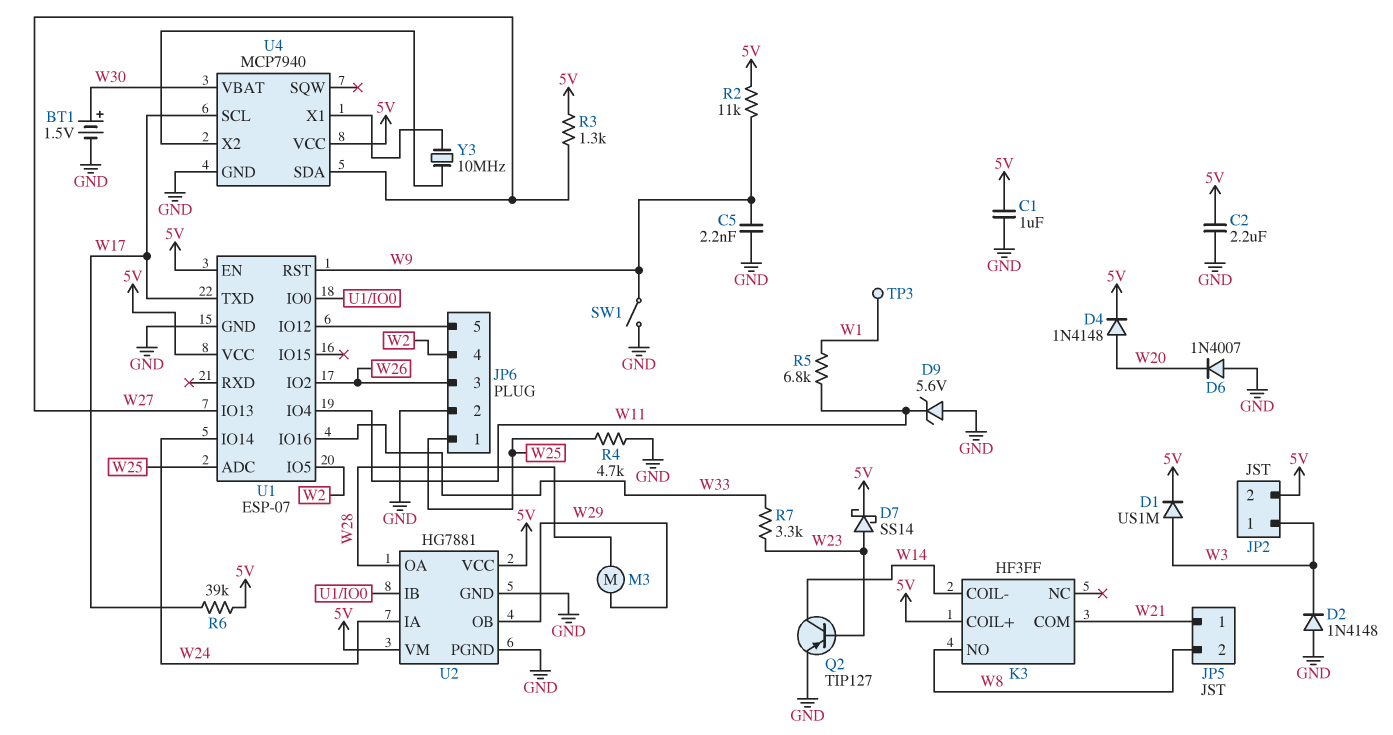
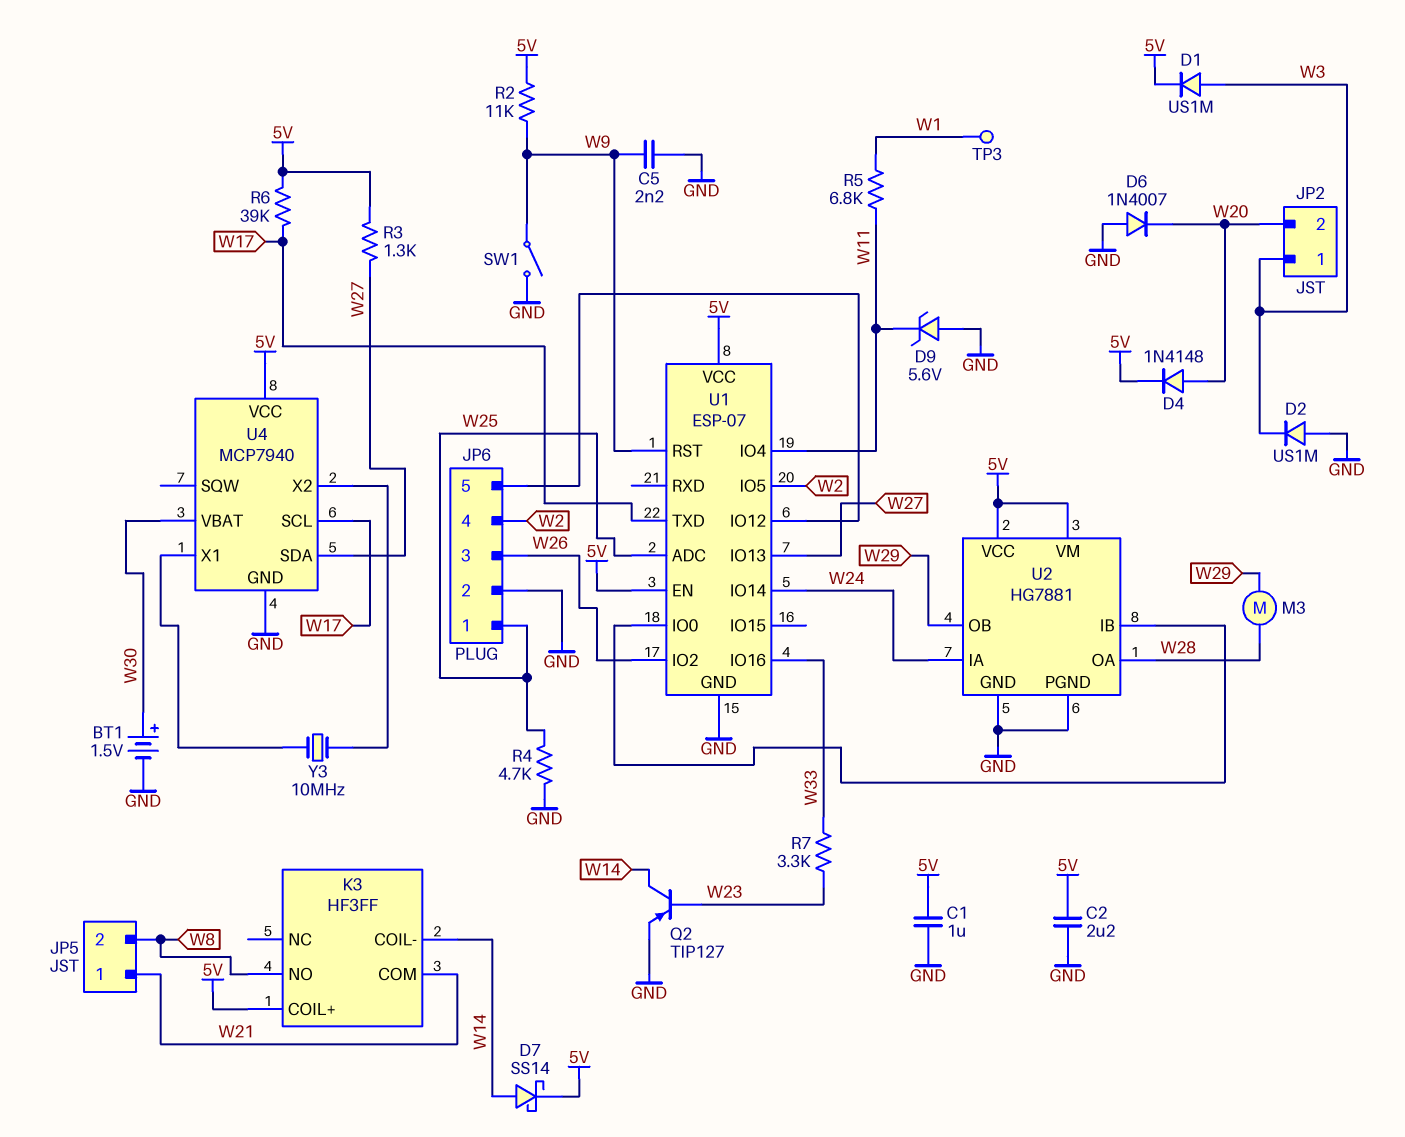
D2: diode 1N4148 (A GND, K W3) -> diode US1M (A GND, K W3)
D7: schottky SS14 (A W23, K 5V) -> schottky SS14 (A W14, K 5V)
JP2 pin 2: 5V -> W20

